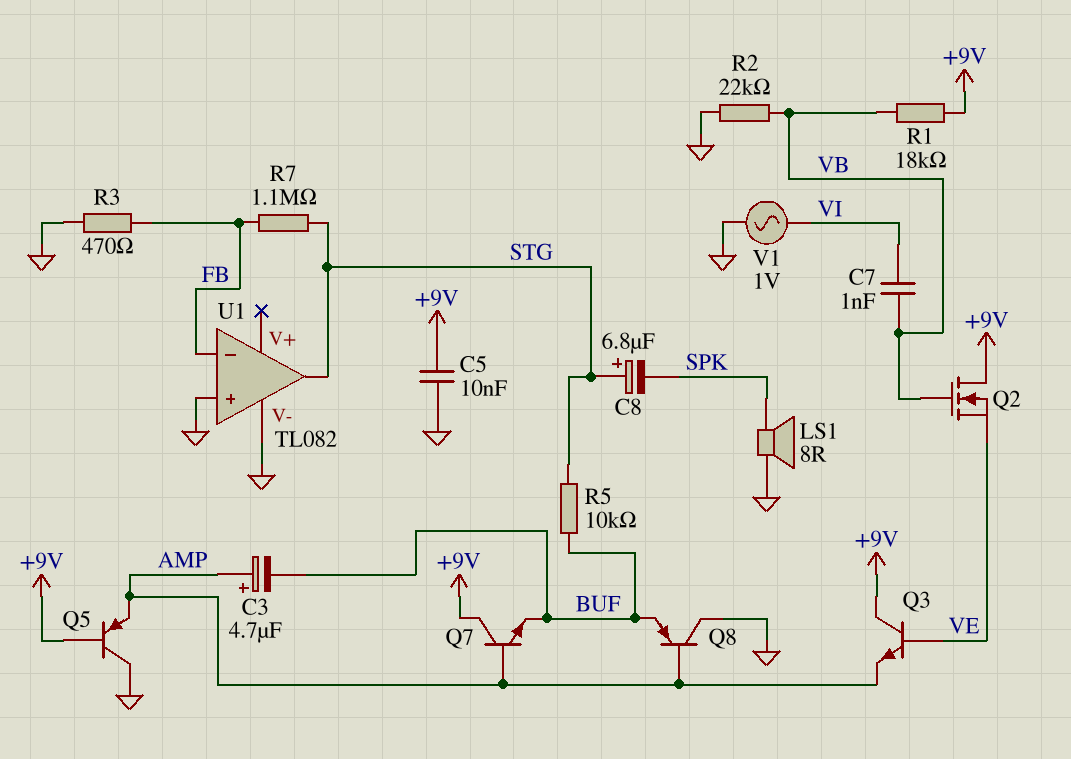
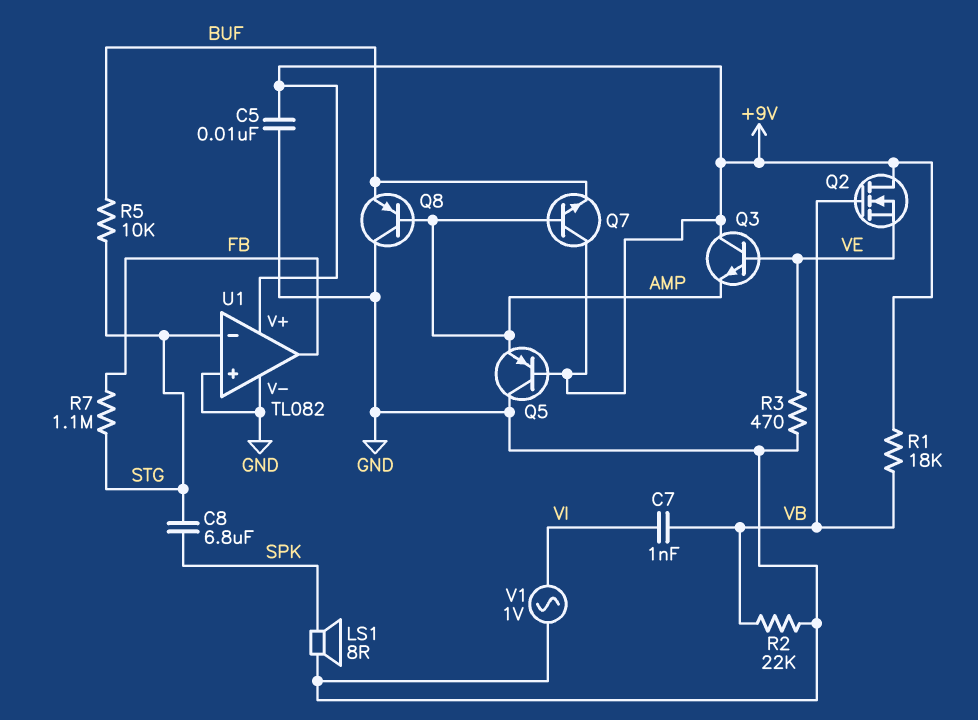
C3: 4.7uF (plus AMP, minus BUF) -> none
C8: 6.8uF (plus STG, minus SPK) -> 6.8uF (SPK, STG)
R3: 470 (FB, GND) -> 470 (GND, VE)
U1 pin V+: none -> +9V
U1 pin in-: FB -> STG
U1 pin out: STG -> FB

